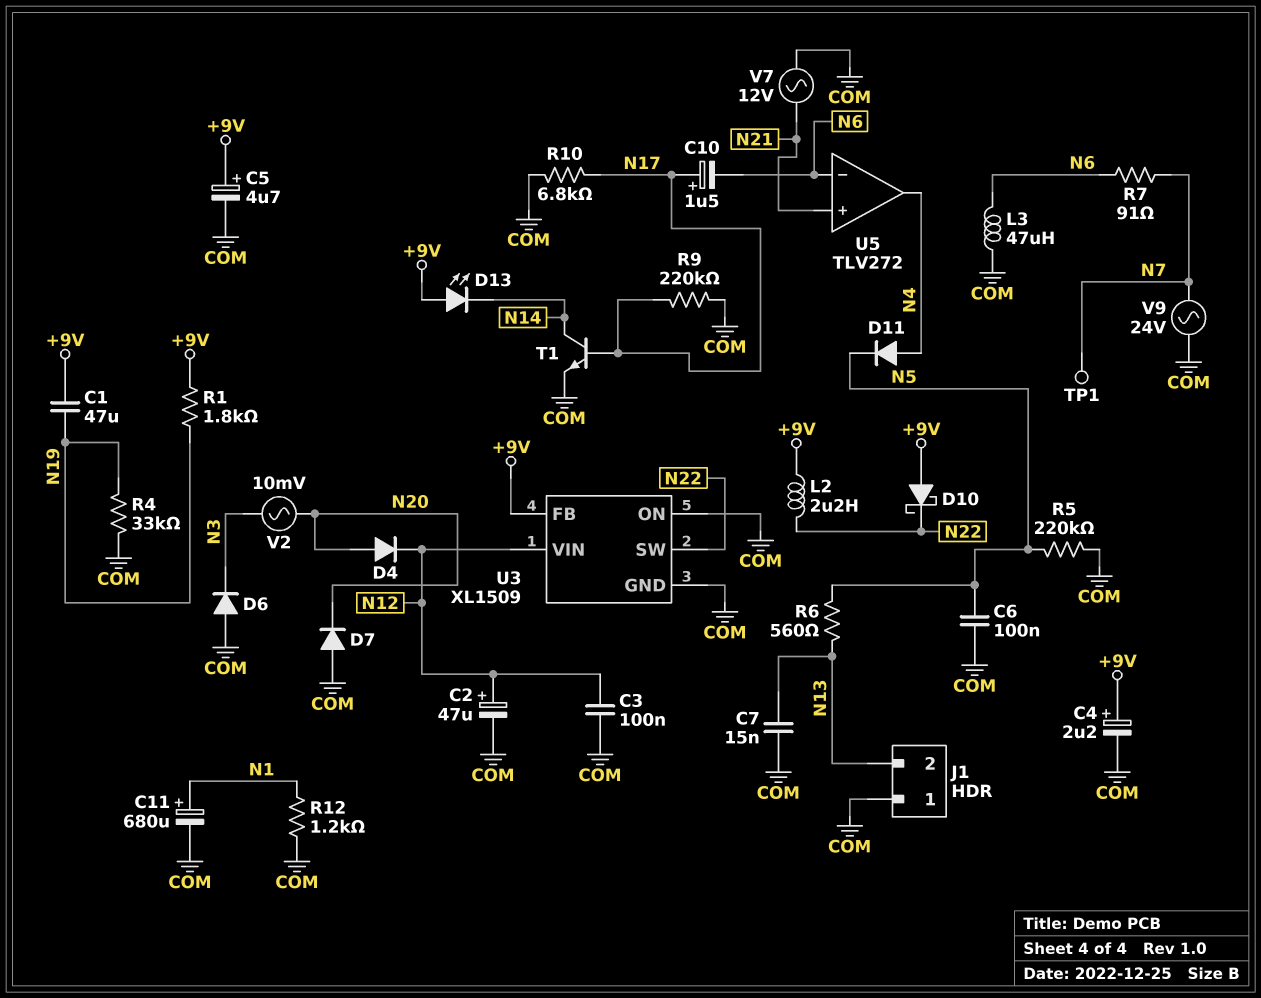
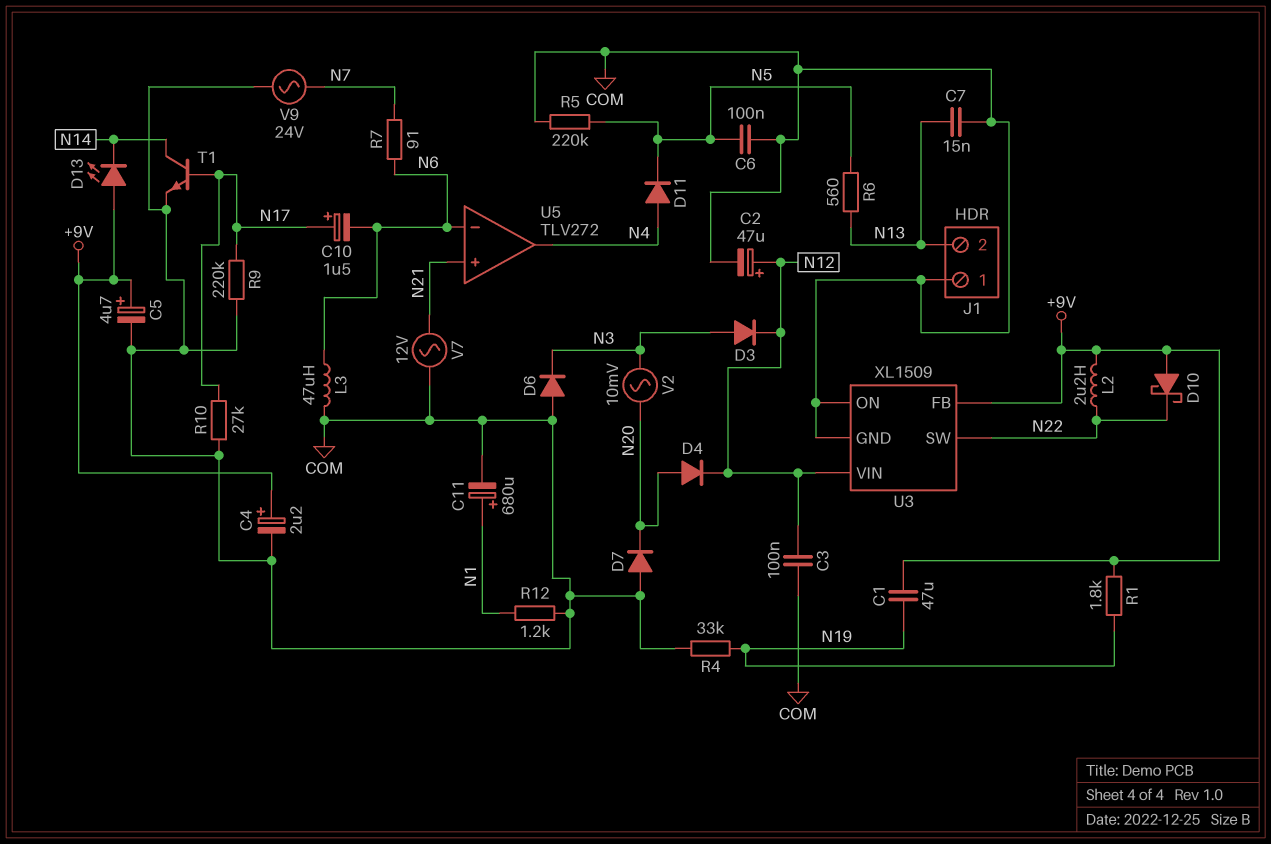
D3: none -> diode (A N3, K N12)
R10: 6.8k (COM, N17) -> 27k (COM, N17)
TP1: test point (N7) -> none

